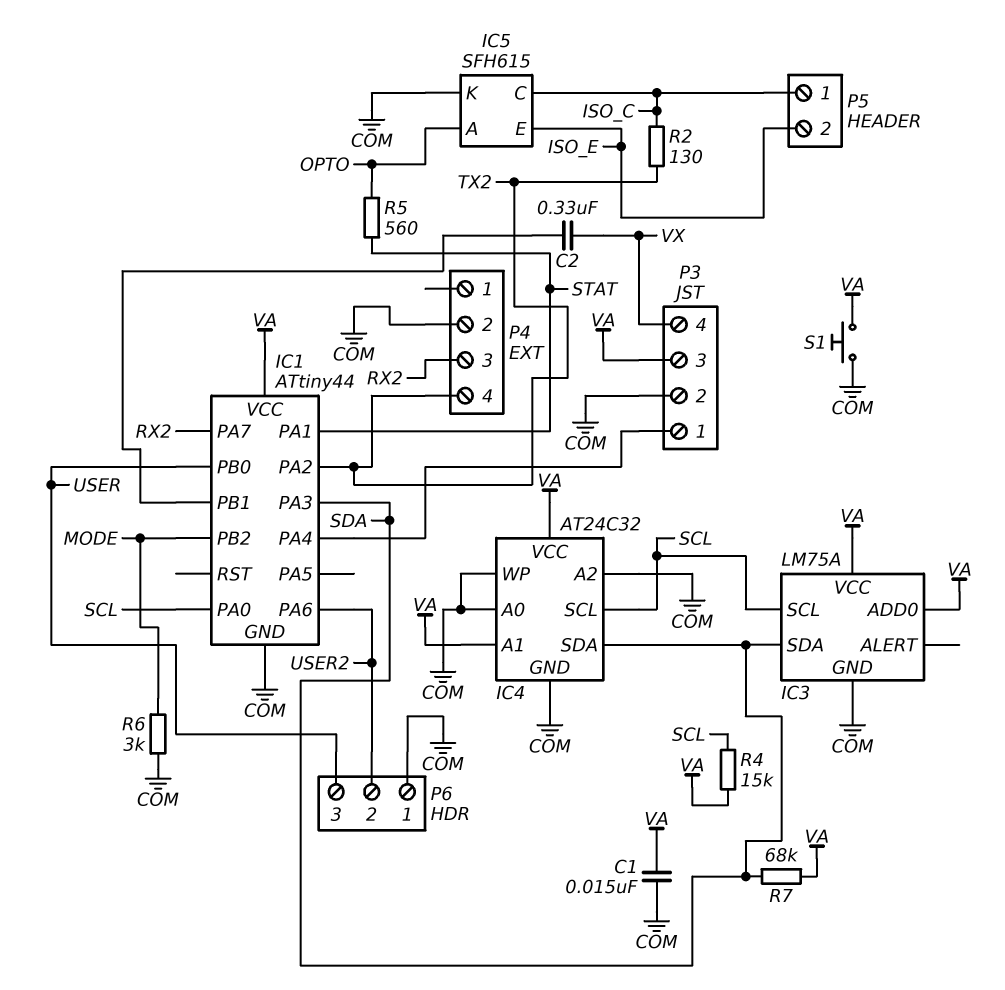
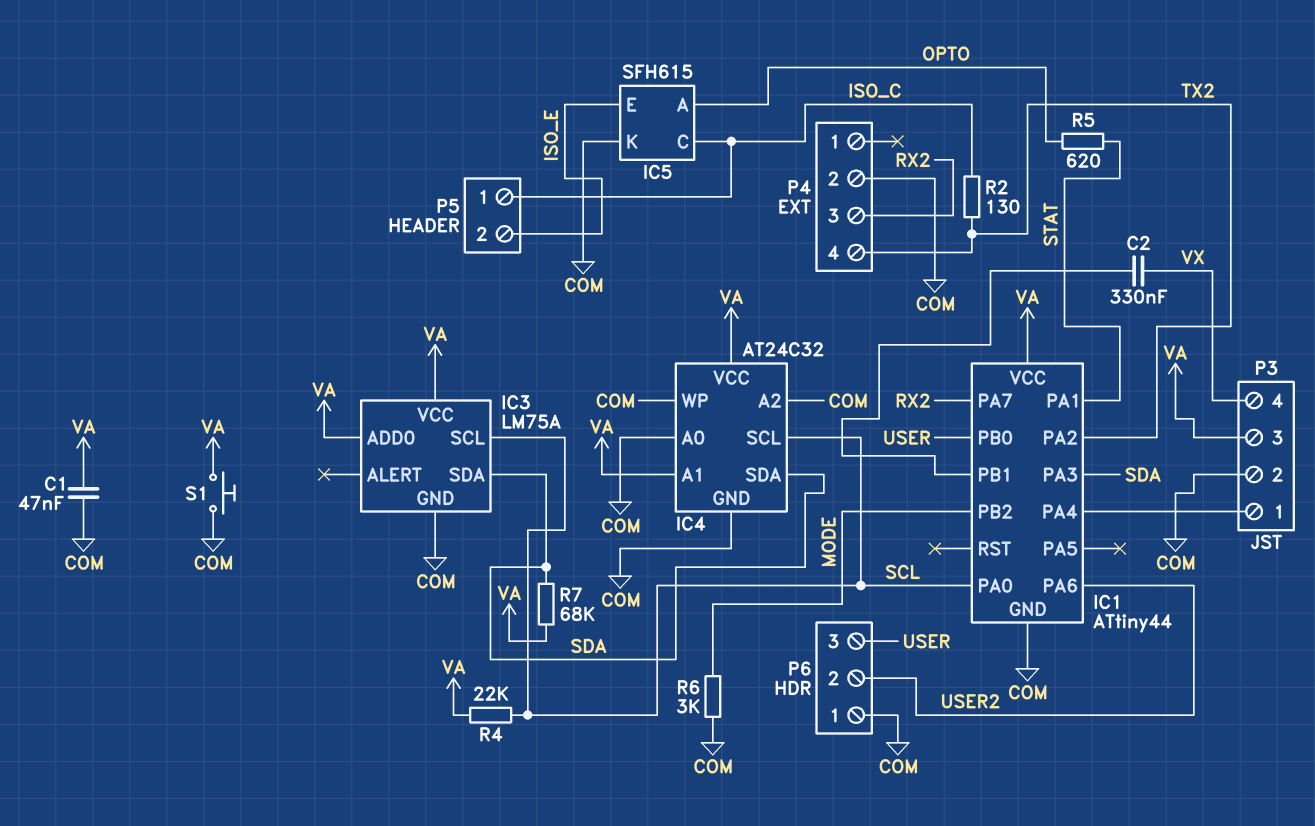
C1: 15nF (COM, VA) -> 47nF (COM, VA)
R4: 15k (SCL, VA) -> 22k (SCL, VA)
R5: 560 (OPTO, STAT) -> 620 (OPTO, STAT)

